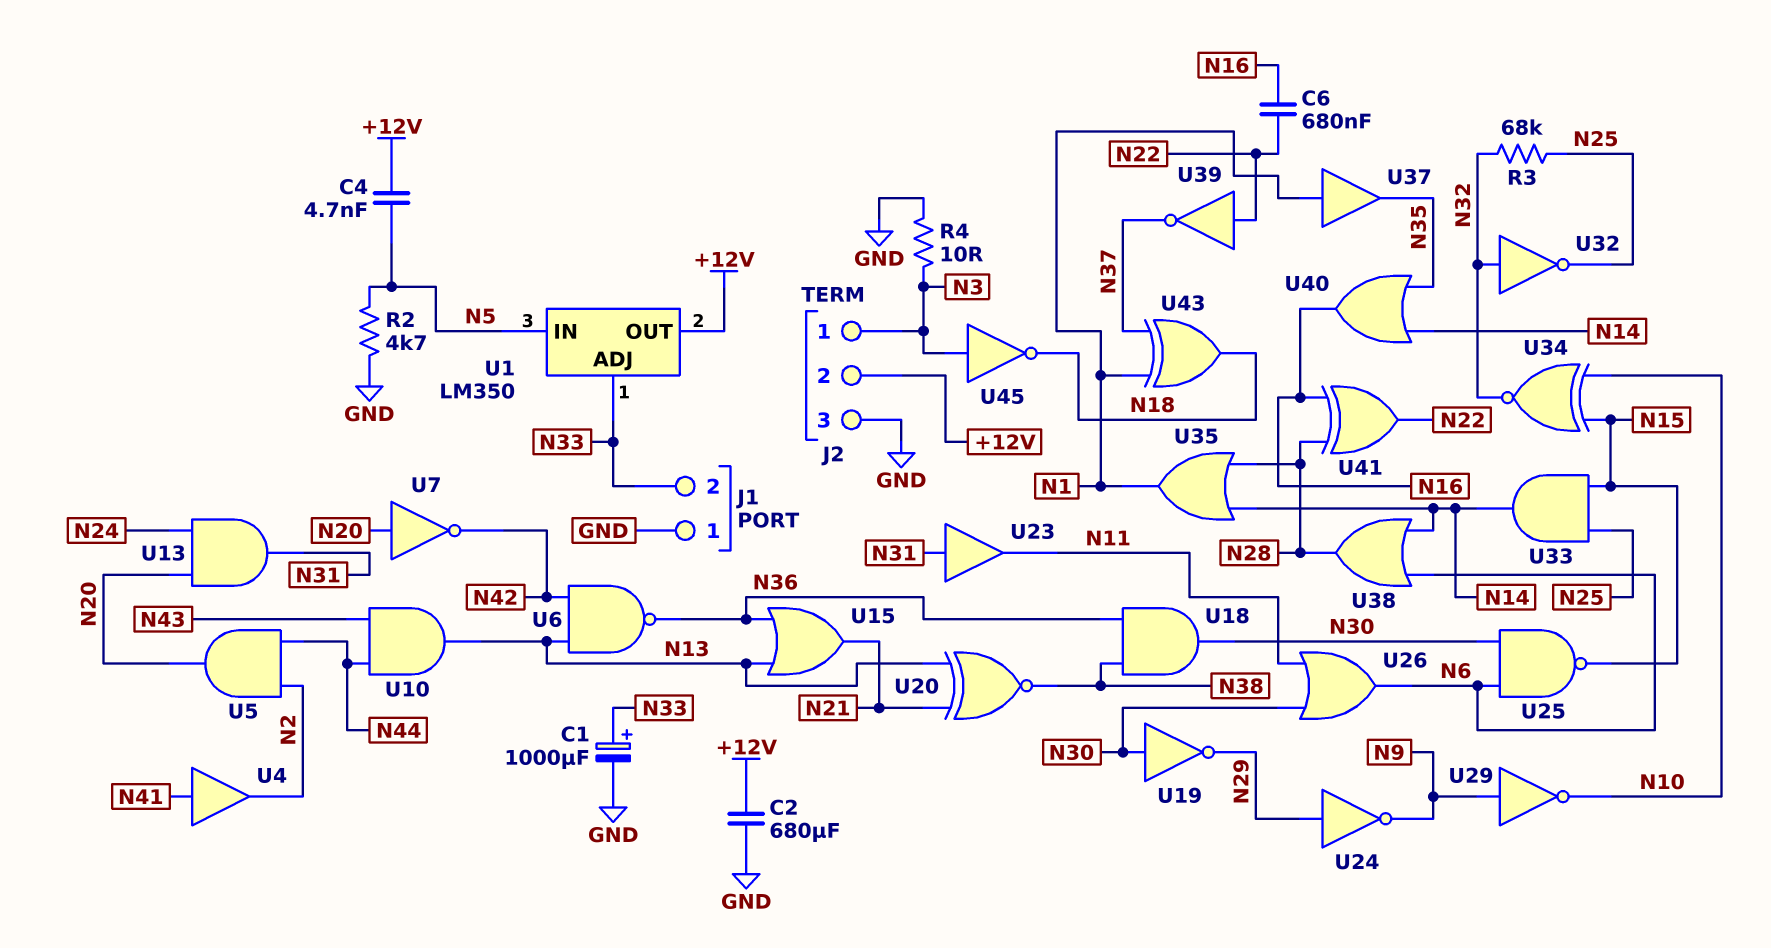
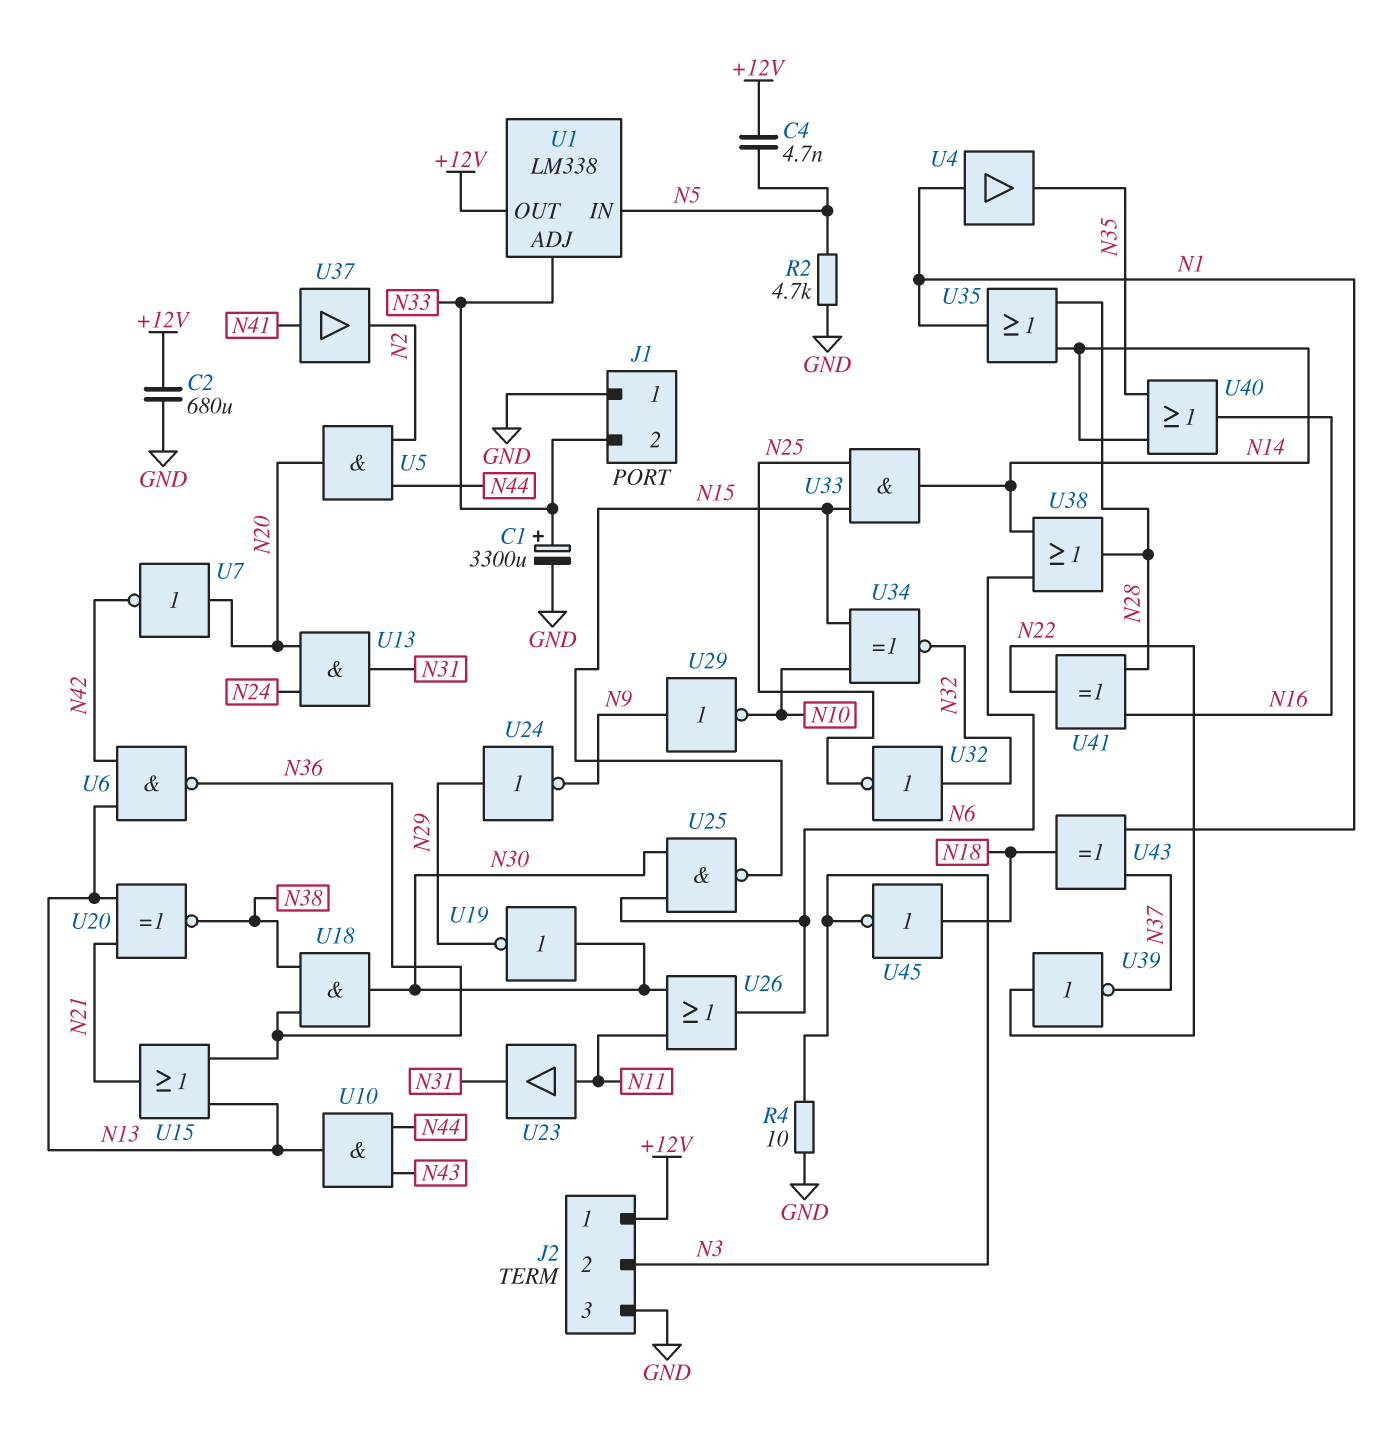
C1: 1000uF (plus N33, minus GND) -> 3300uF (plus N33, minus GND)
C6: 680nF (N16, N22) -> none
J2 pin 1: N3 -> +12V
J2 pin 2: +12V -> N3
R3: 68k (N25, N32) -> none
U1: LM350 -> LM338
U4: buffer (in N41, out N2) -> buffer (in N1, out N35)
U23: buffer (in N31, out N11) -> buffer (in N11, out N31)
U37: buffer (in N1, out N35) -> buffer (in N41, out N2)
U45: NOT (in N3, out N18) -> NOT (in N18, out N3)

